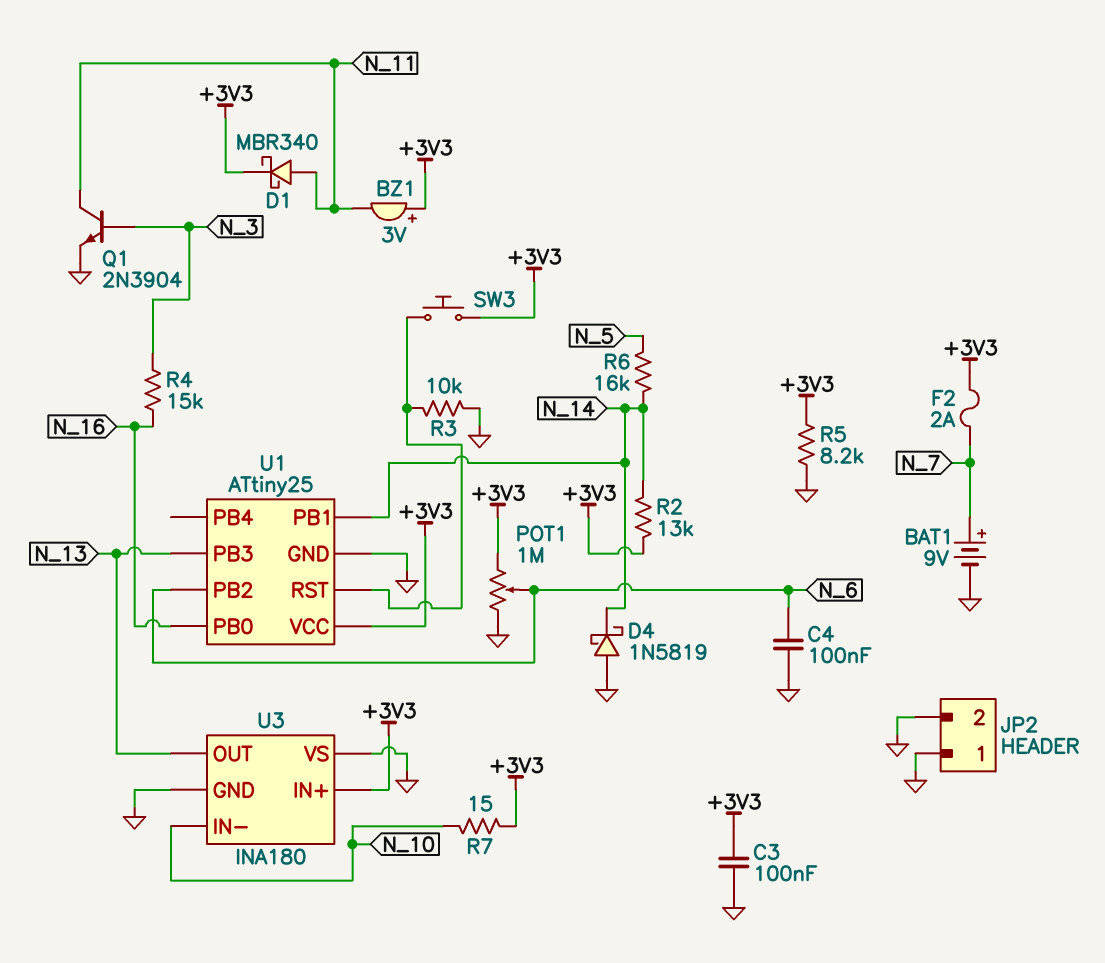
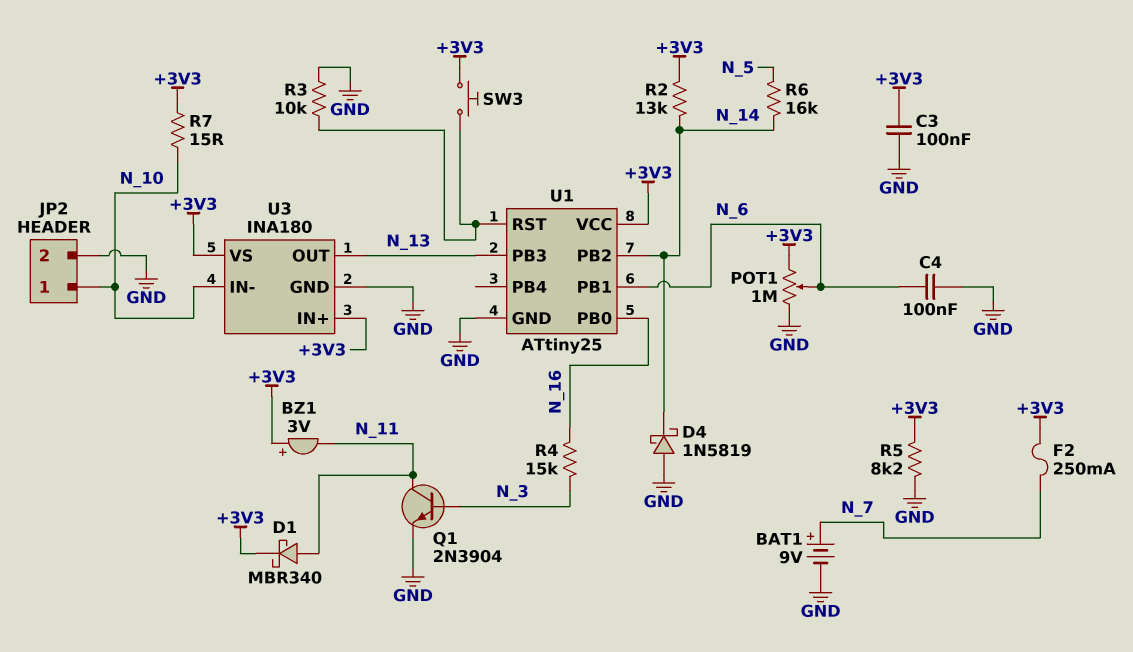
F2: 2A (+3V3, N_7) -> 250mA (+3V3, N_7)
JP2 pin 1: GND -> N_10
U1 pin PB1: N_14 -> N_6
U1 pin PB2: N_6 -> N_14
U3 pin VS: GND -> +3V3

